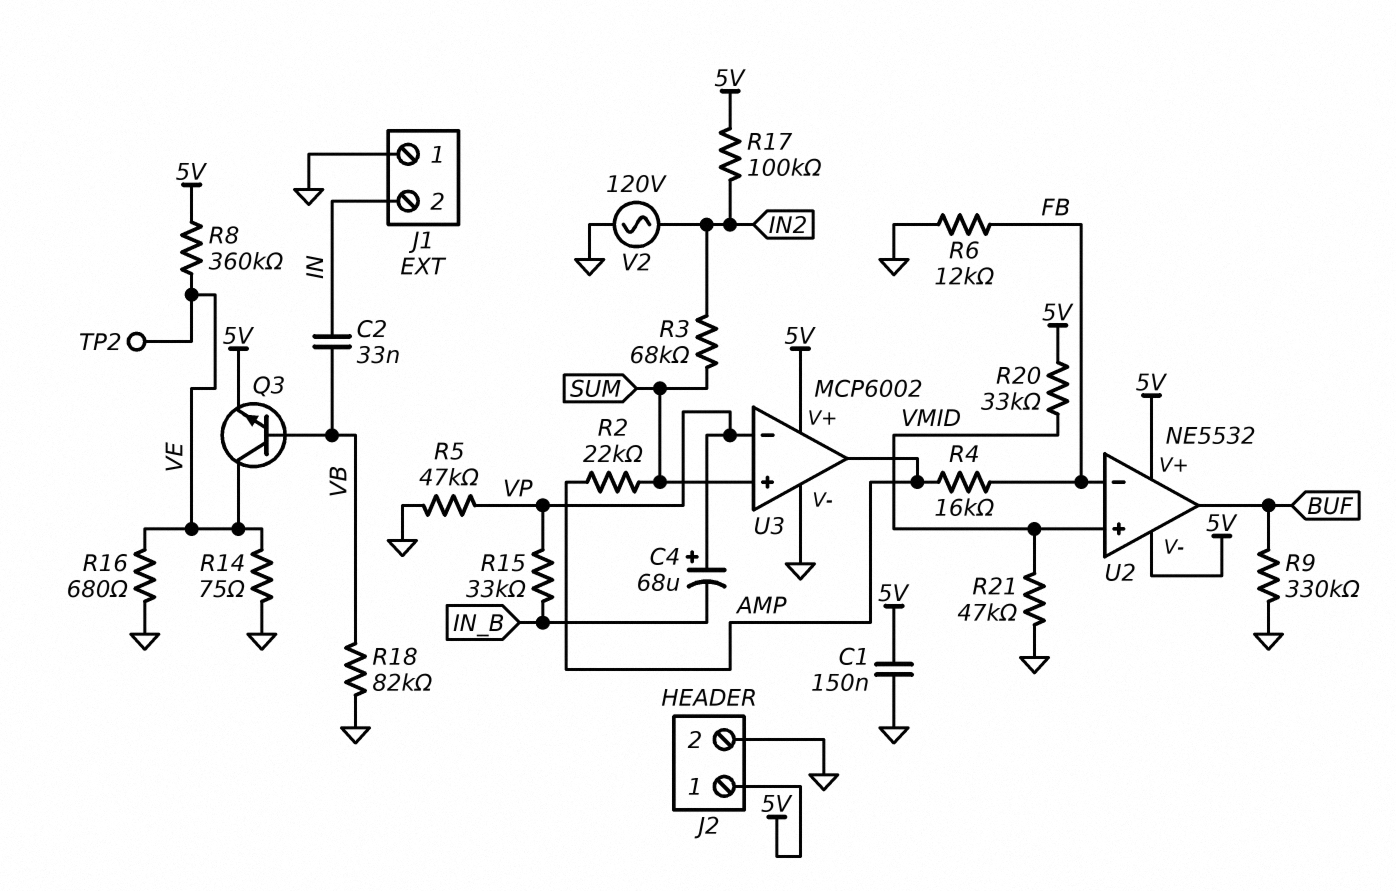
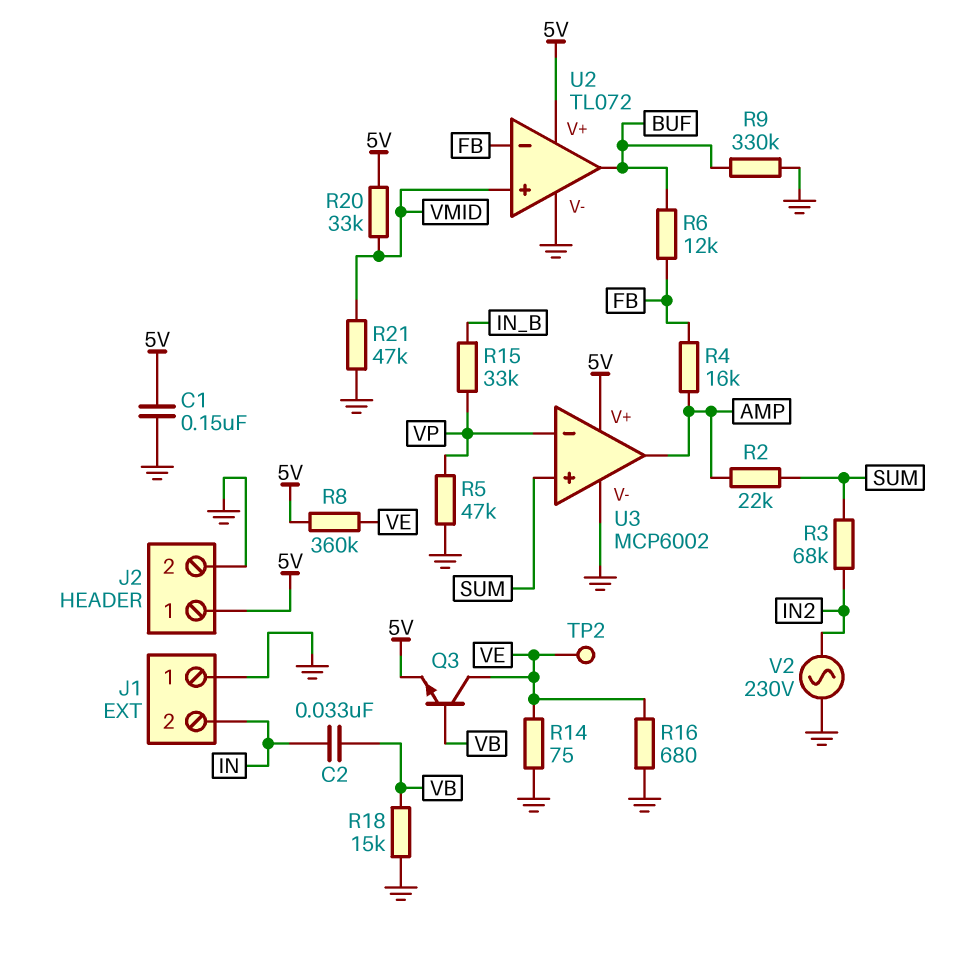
C4: 68uF (plus VP, minus IN_B) -> none
R6: 12k (FB, GND) -> 12k (BUF, FB)
R17: 100k (5V, IN2) -> none
R18: 82k (GND, VB) -> 15k (GND, VB)
U2: NE5532 -> TL072
U2 pin V-: 5V -> GND
V2: AC 120V (GND, IN2) -> AC 230V (GND, IN2)

